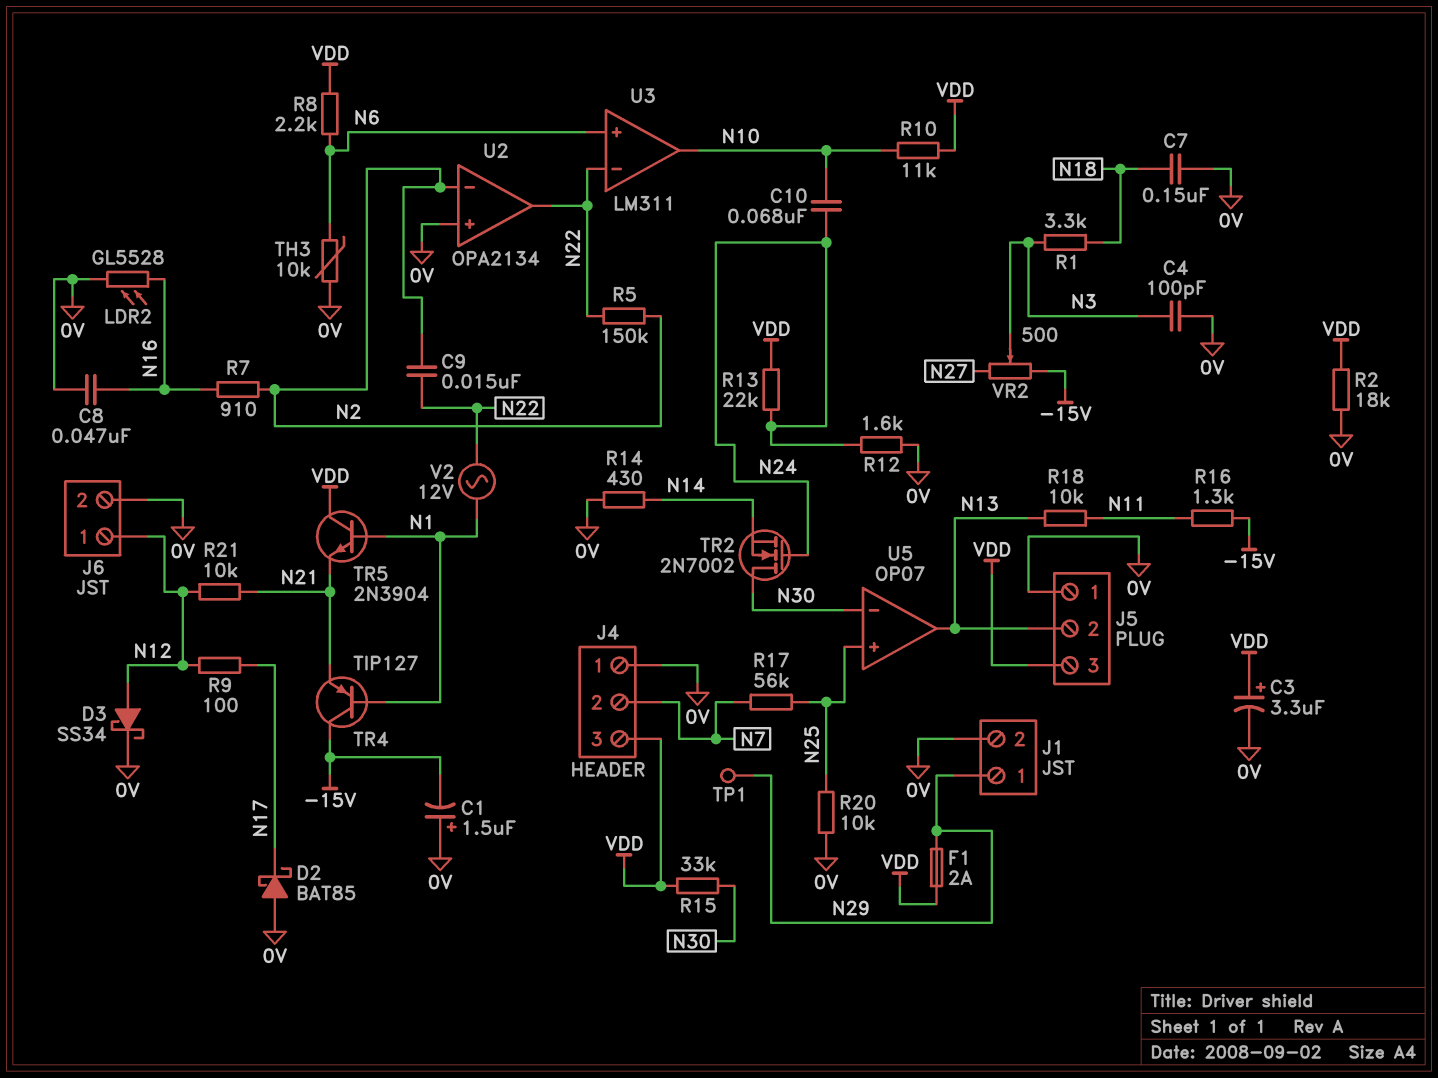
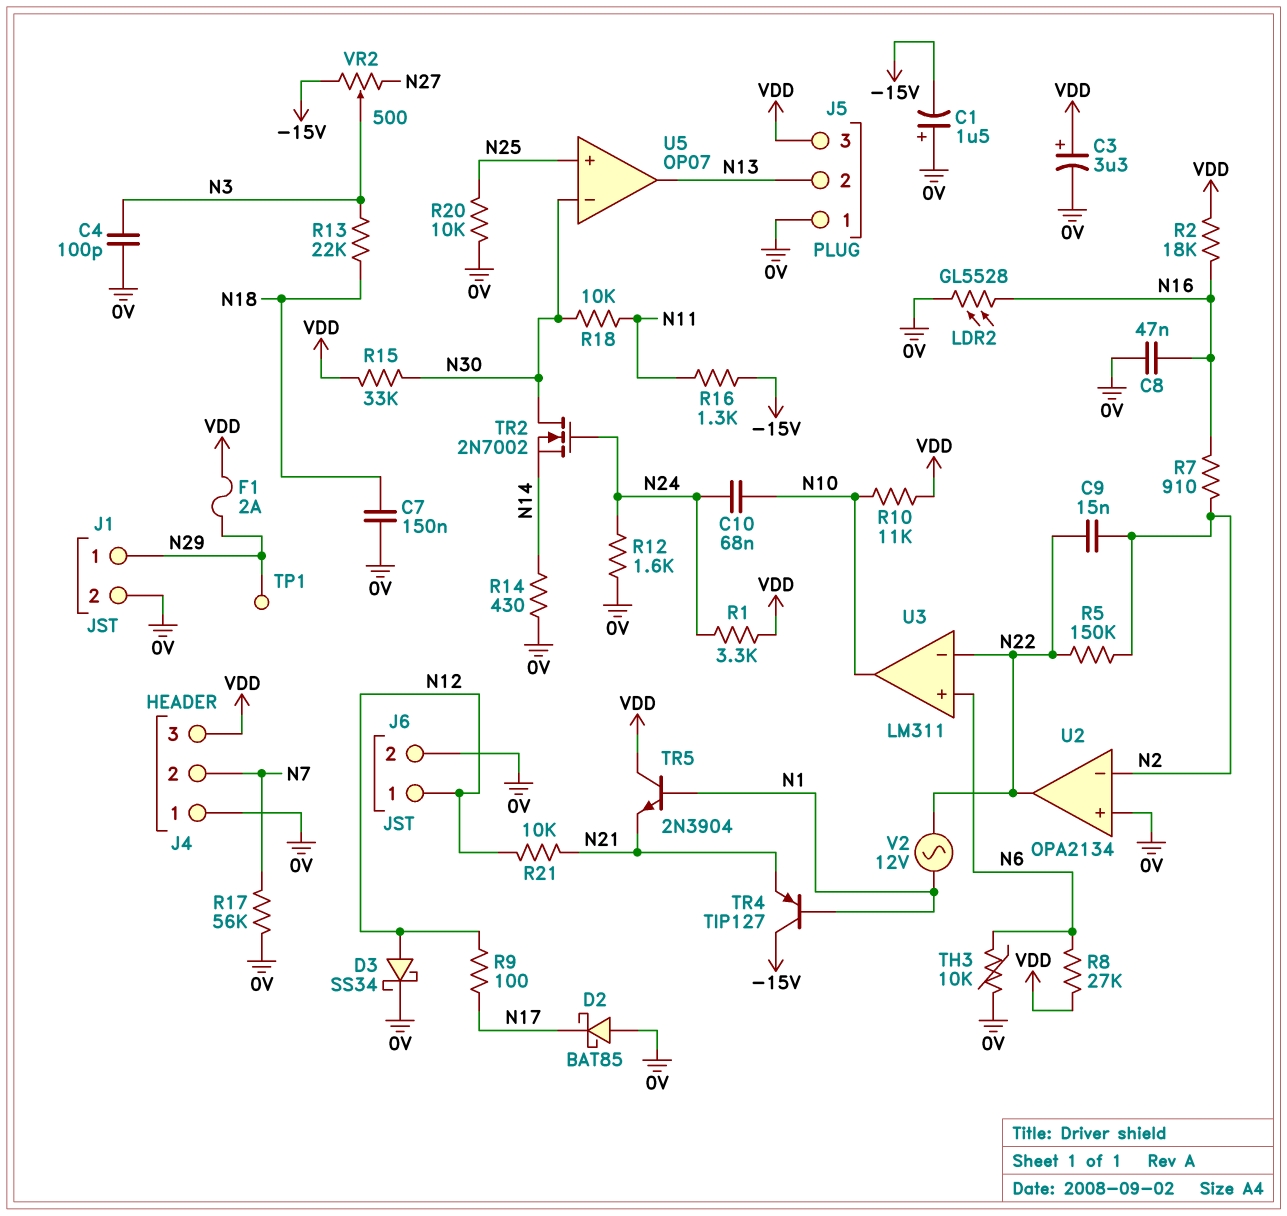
R1: 3.3k (N3, N18) -> 3.3k (N24, VDD)
R2: 18k (0V, VDD) -> 18k (N16, VDD)
R8: 2.2k (N6, VDD) -> 27k (N6, VDD)
R13: 22k (N24, VDD) -> 22k (N3, N18)
R17: 56k (N7, N25) -> 56k (0V, N7)
R18: 10k (N11, N13) -> 10k (N11, N30)

